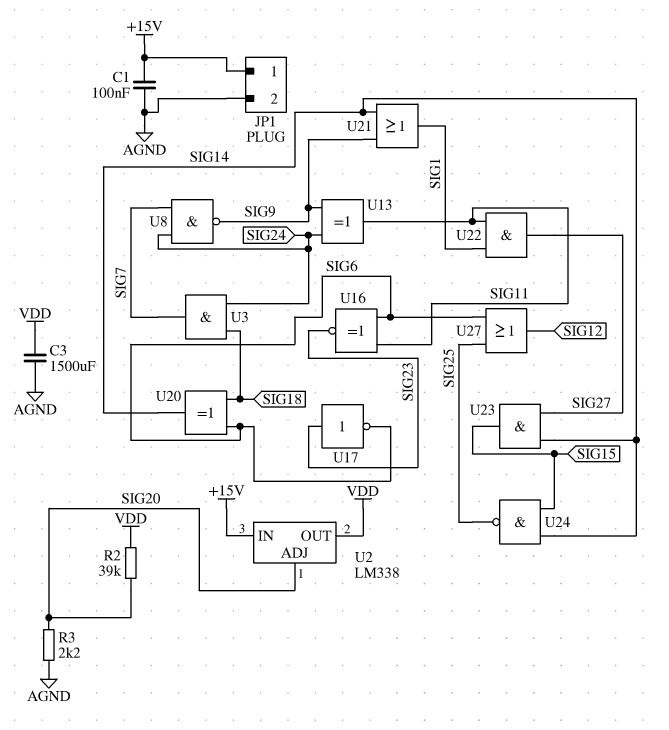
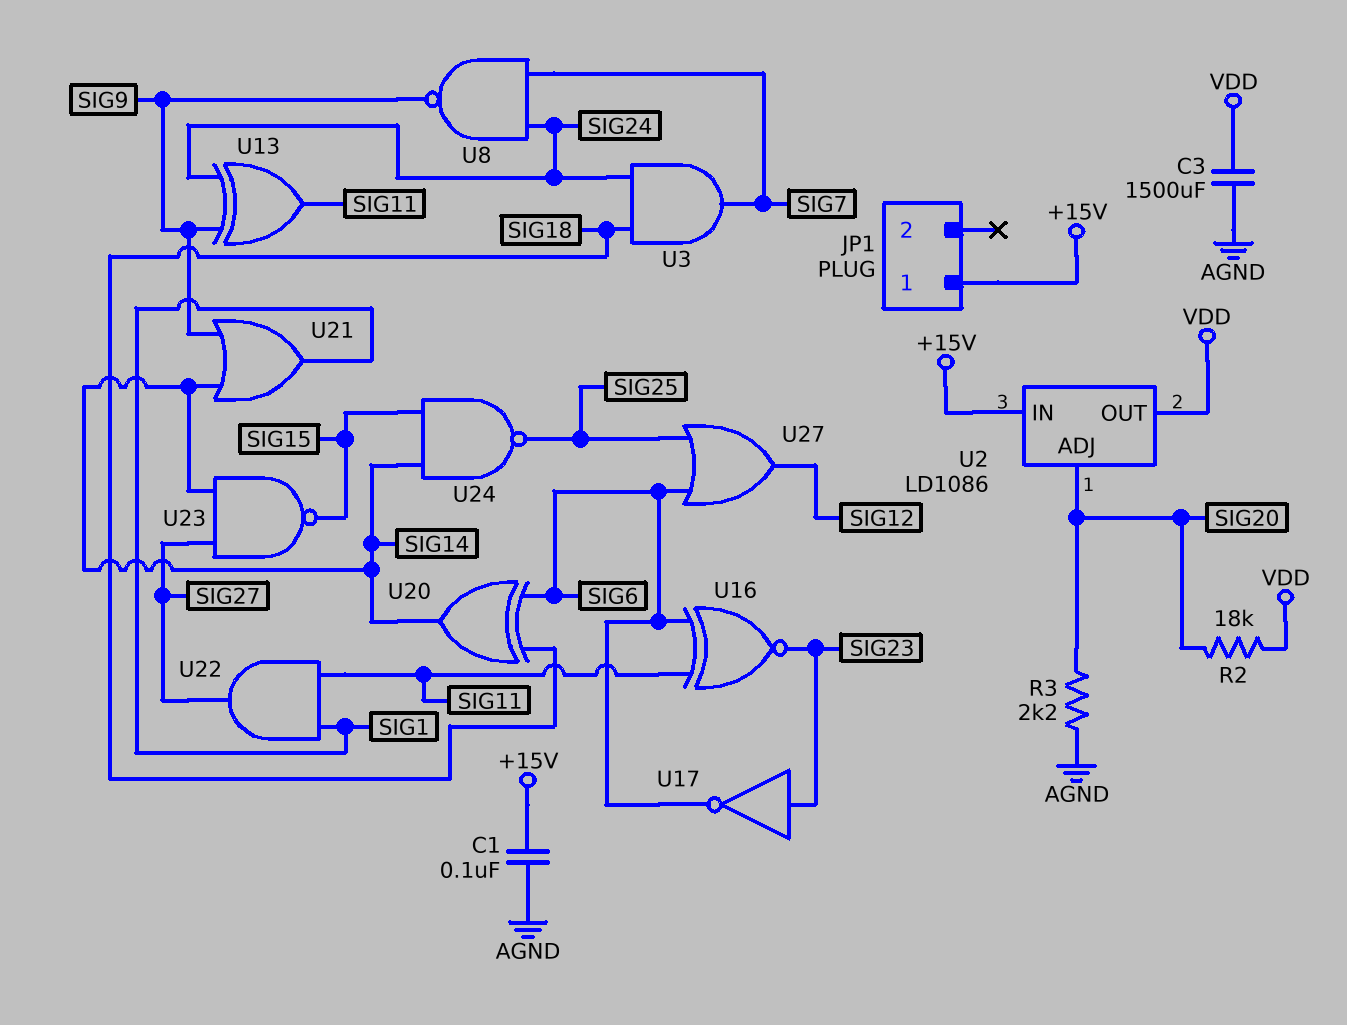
JP1 pin 2: AGND -> none
R2: 39k (SIG20, VDD) -> 18k (SIG20, VDD)
U2: LM338 -> LD1086
U23: AND (in SIG14, in SIG27, out SIG15) -> NAND (in SIG14, in SIG27, out SIG15)

